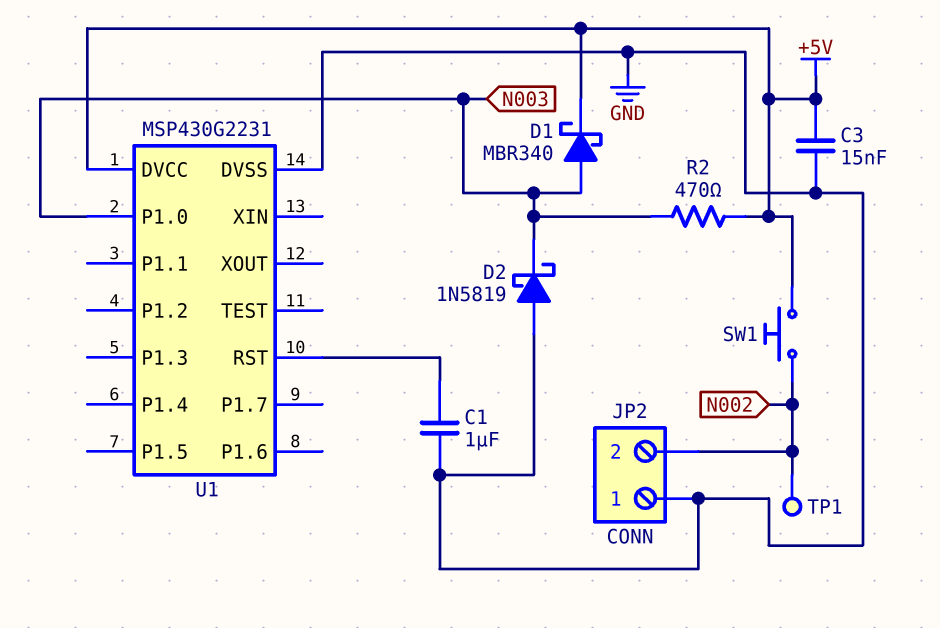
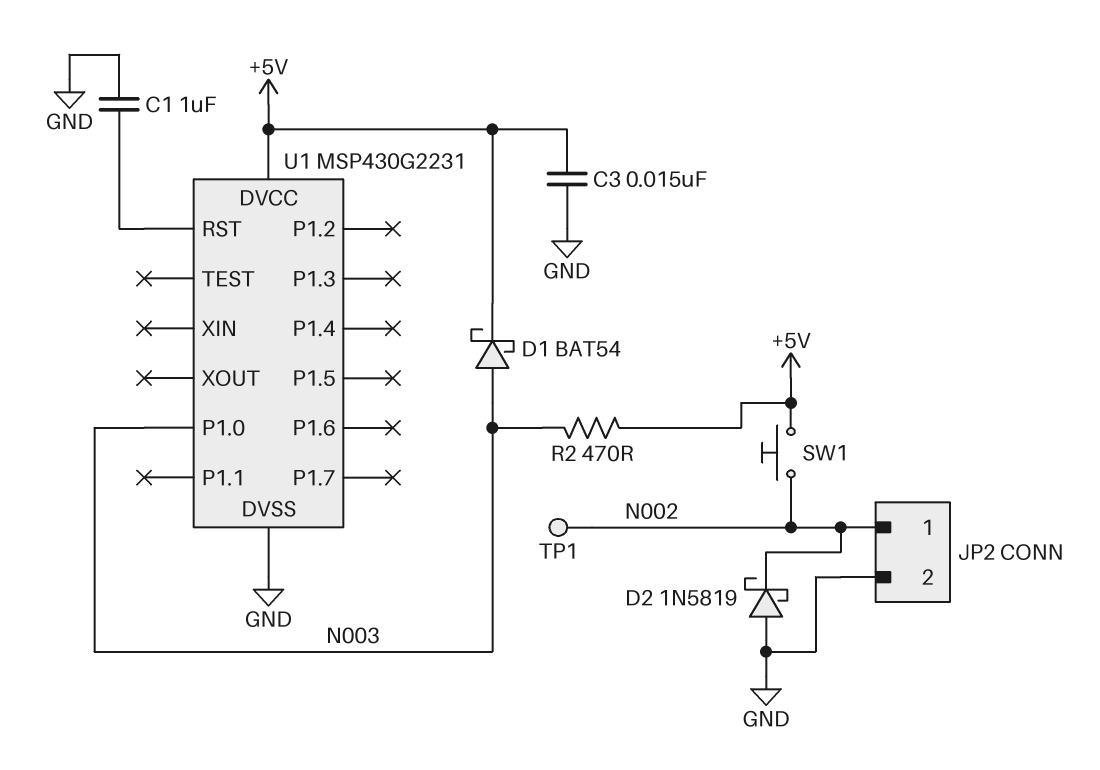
D1: schottky MBR340 (A N003, K +5V) -> schottky BAT54 (A N003, K +5V)
D2: schottky 1N5819 (A GND, K N003) -> schottky 1N5819 (A GND, K N002)
JP2 pin 1: GND -> N002
JP2 pin 2: N002 -> GND

